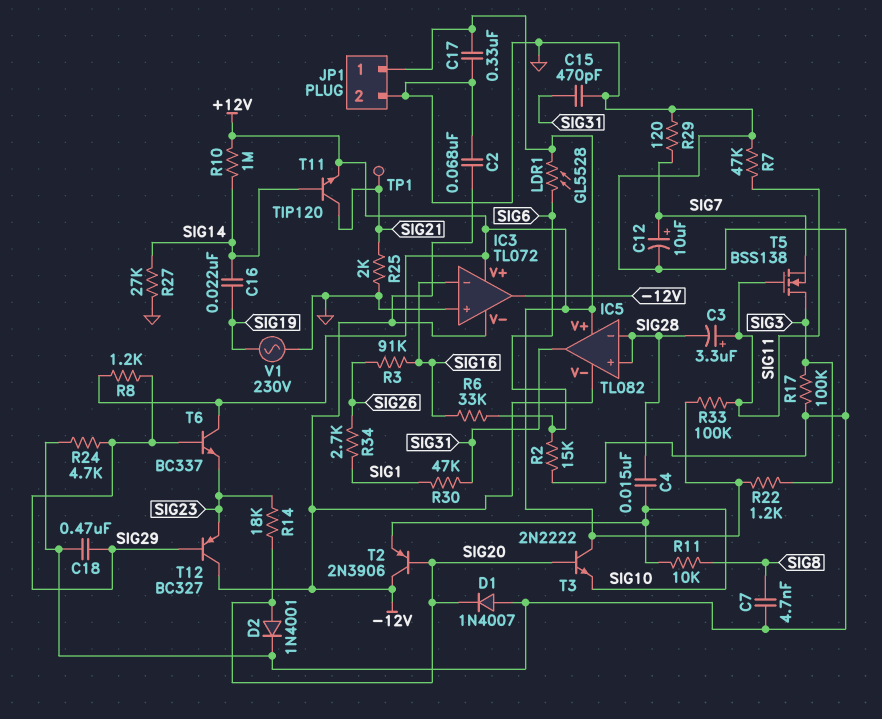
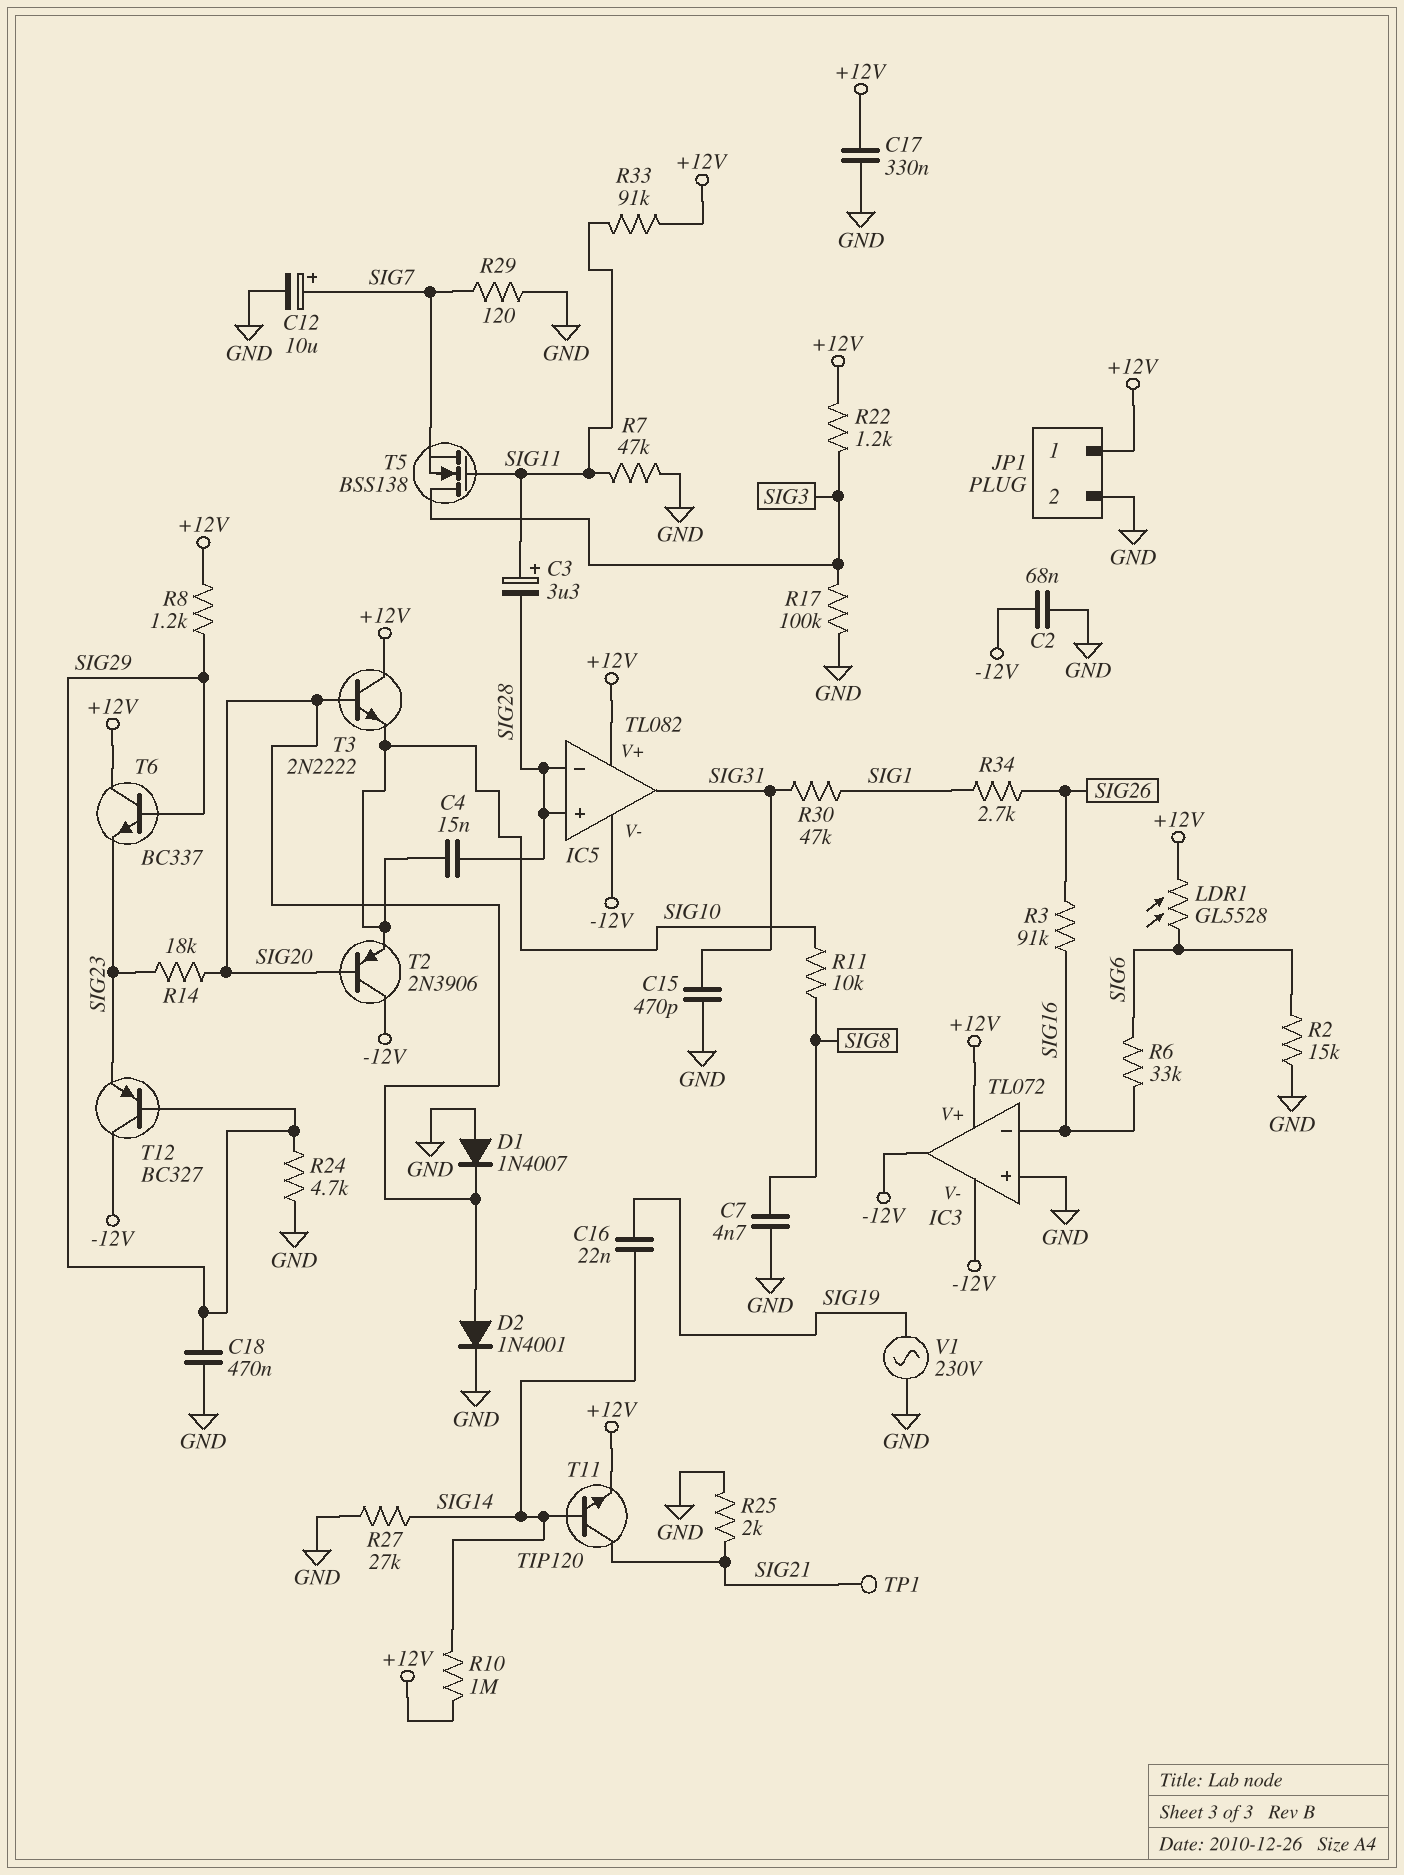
R33: 100k (+12V, SIG11) -> 91k (+12V, SIG11)

